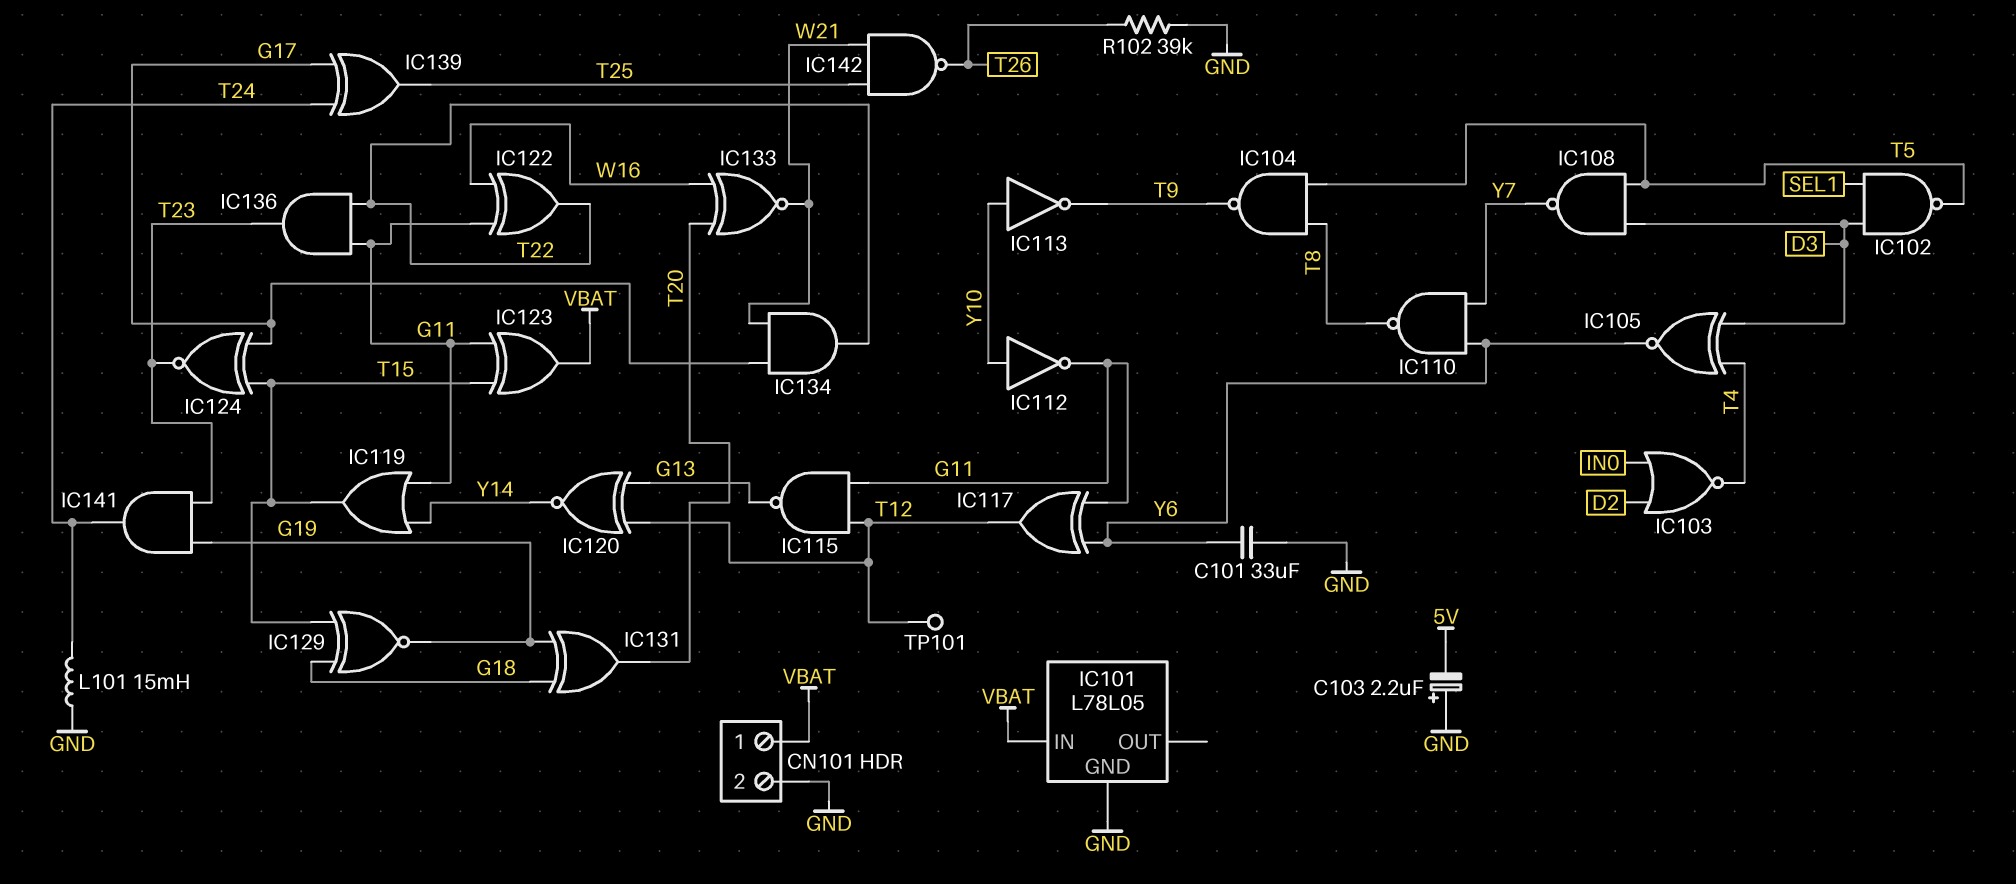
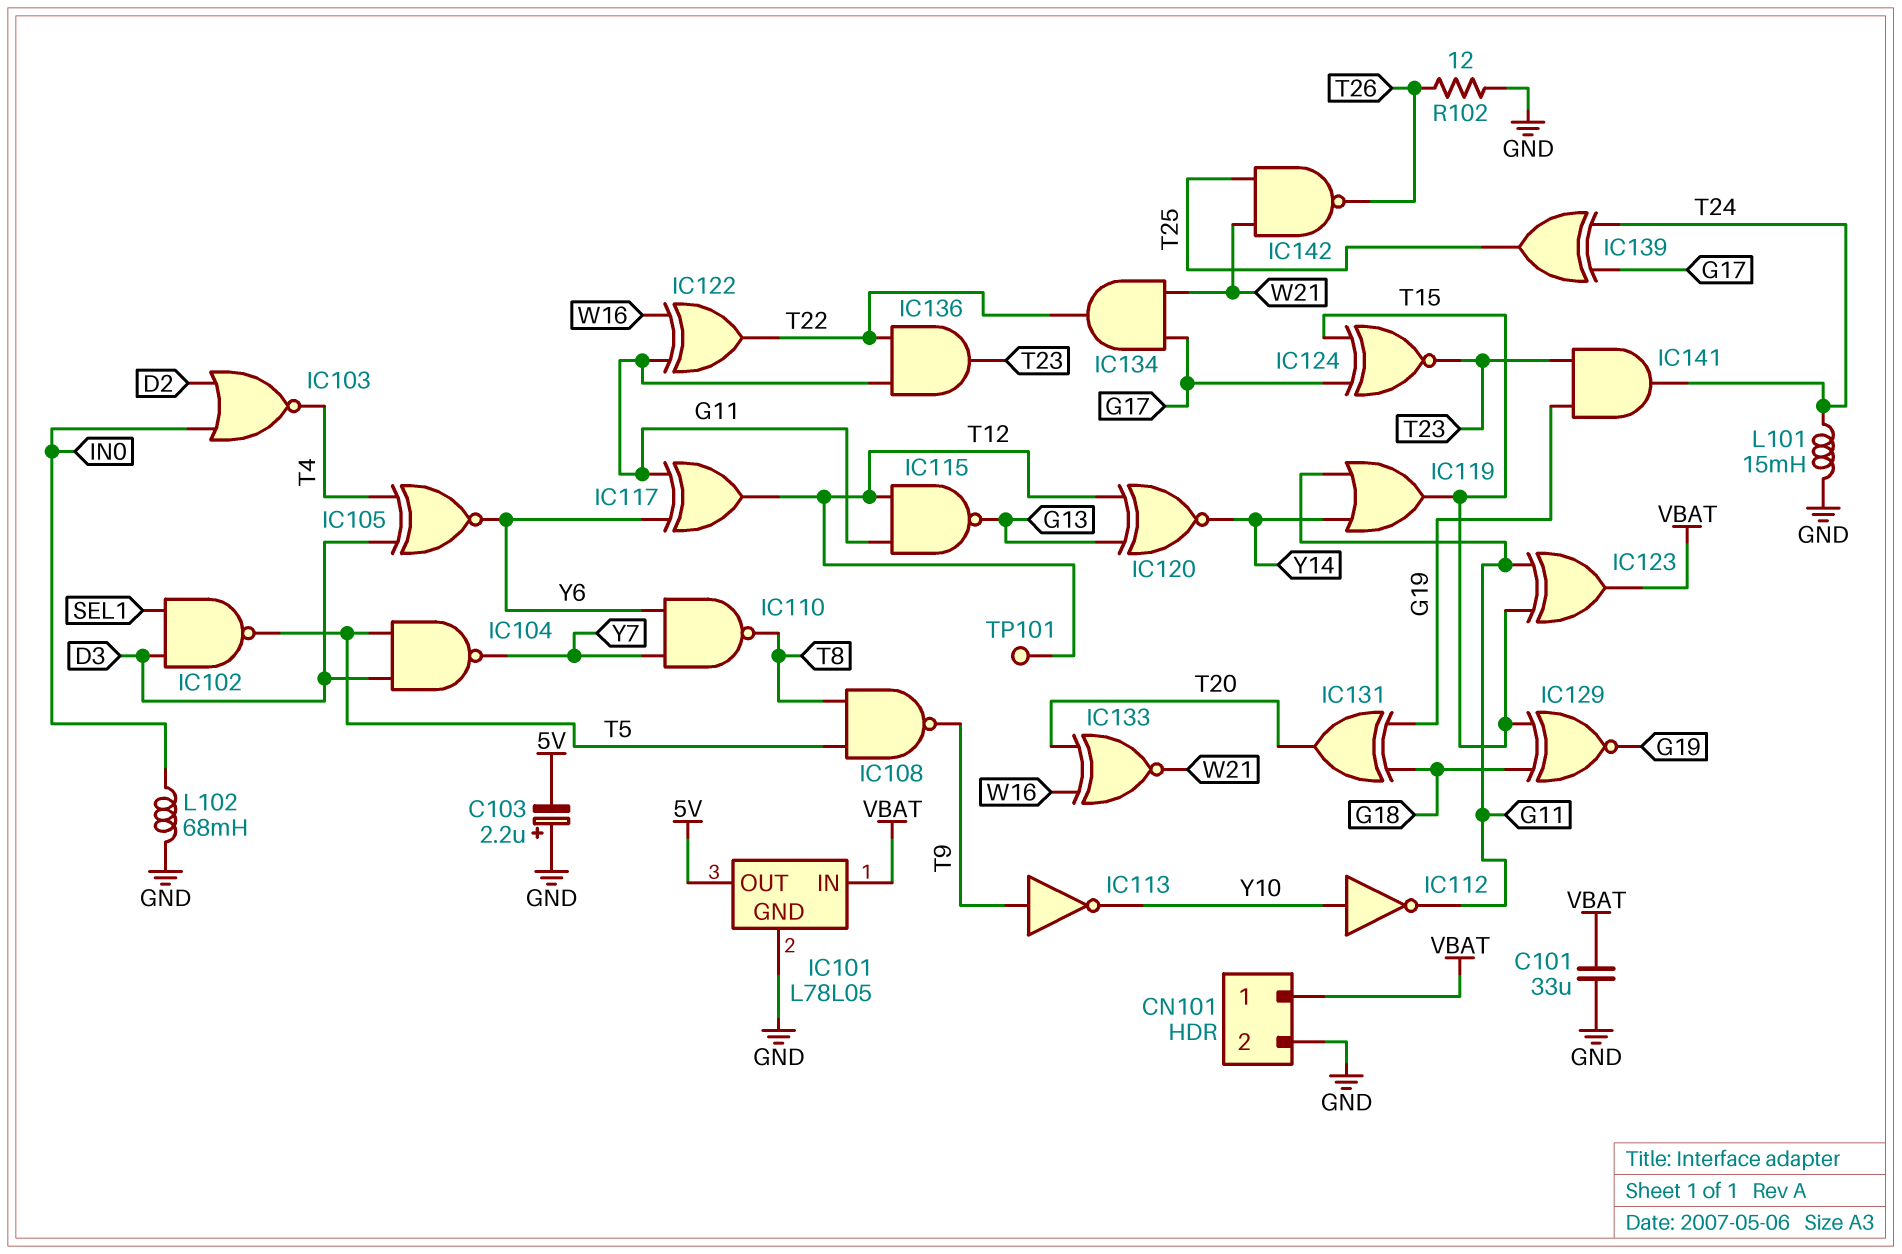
C101: 33uF (GND, Y6) -> 33uF (GND, VBAT)
IC101 pin OUT: none -> 5V
IC104: NAND (in T5, in T8, out T9) -> NAND (in D3, in T5, out Y7)
IC108: NAND (in D3, in T5, out Y7) -> NAND (in T5, in T8, out T9)
IC113: NOT (in Y10, out T9) -> NOT (in T9, out Y10)
L102: none -> 68mH (GND, IN0)
R102: 39k (GND, T26) -> 12 (GND, T26)

